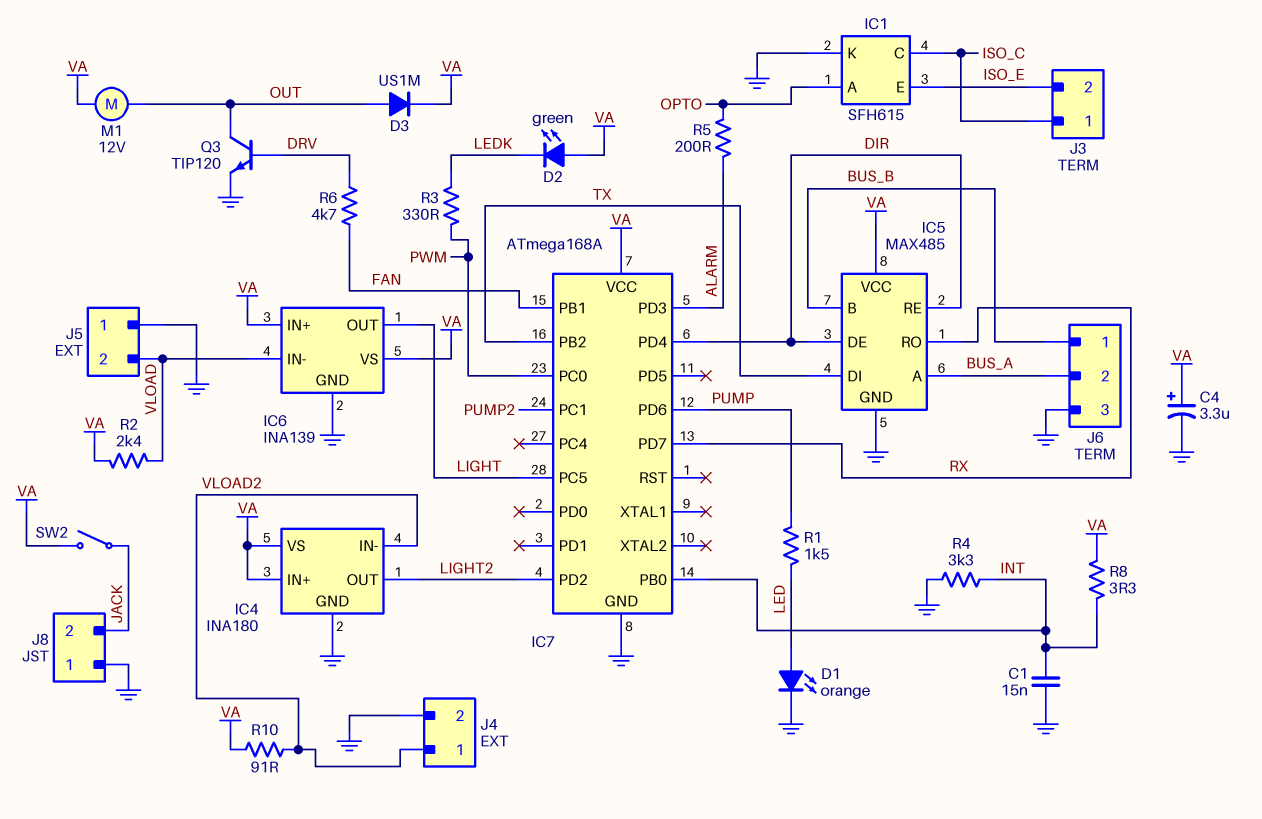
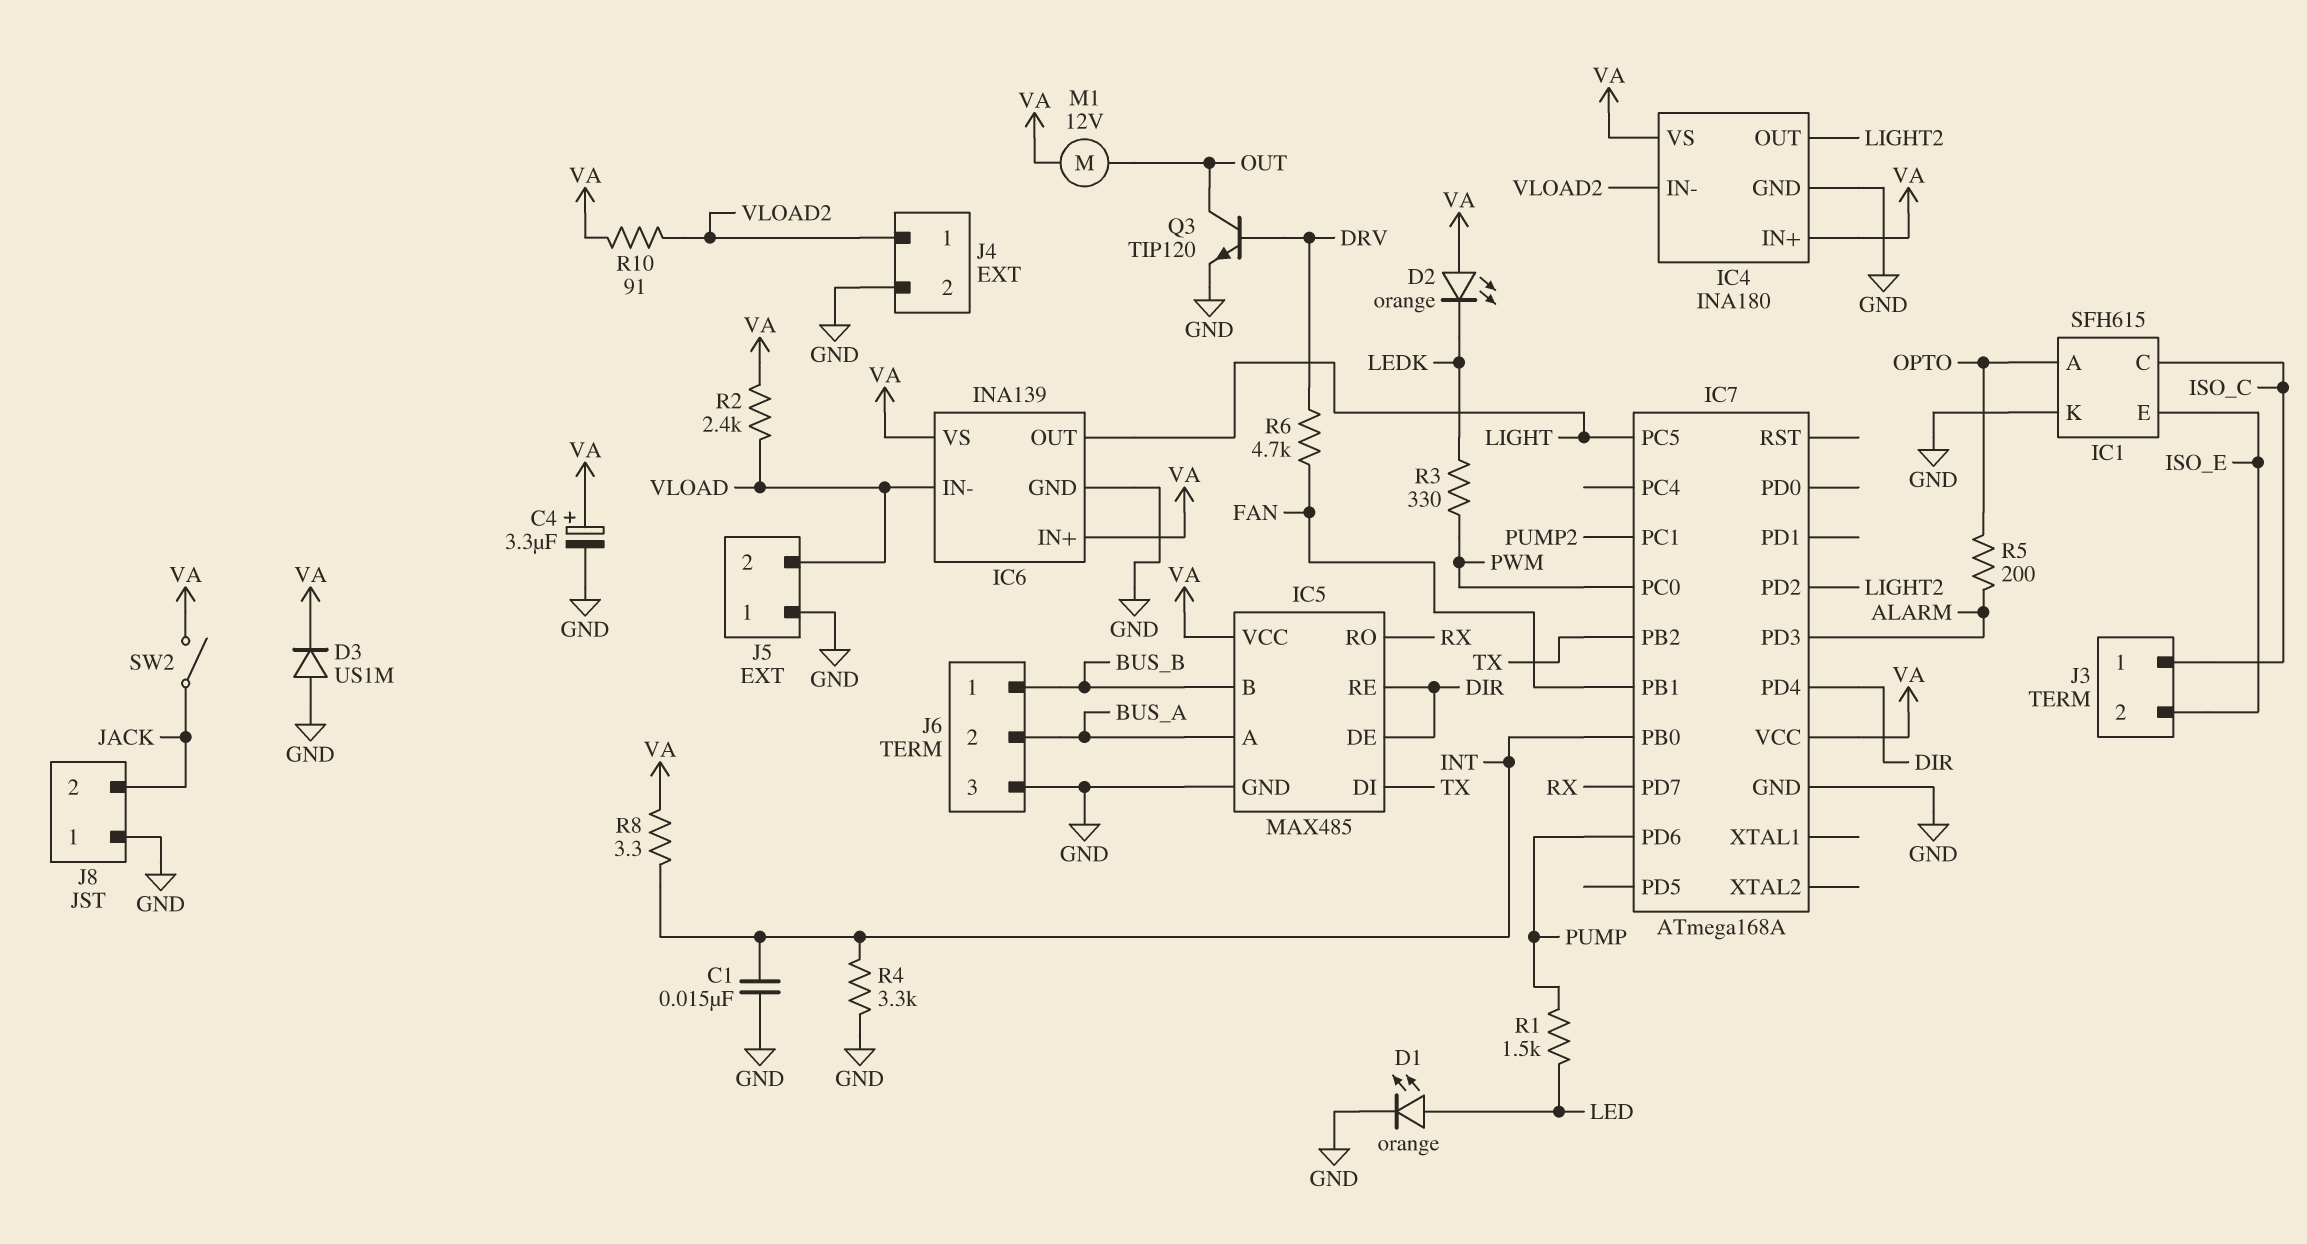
D2: LED green (A VA, K LEDK) -> LED orange (A VA, K LEDK)
D3: diode US1M (A OUT, K VA) -> diode US1M (A GND, K VA)

